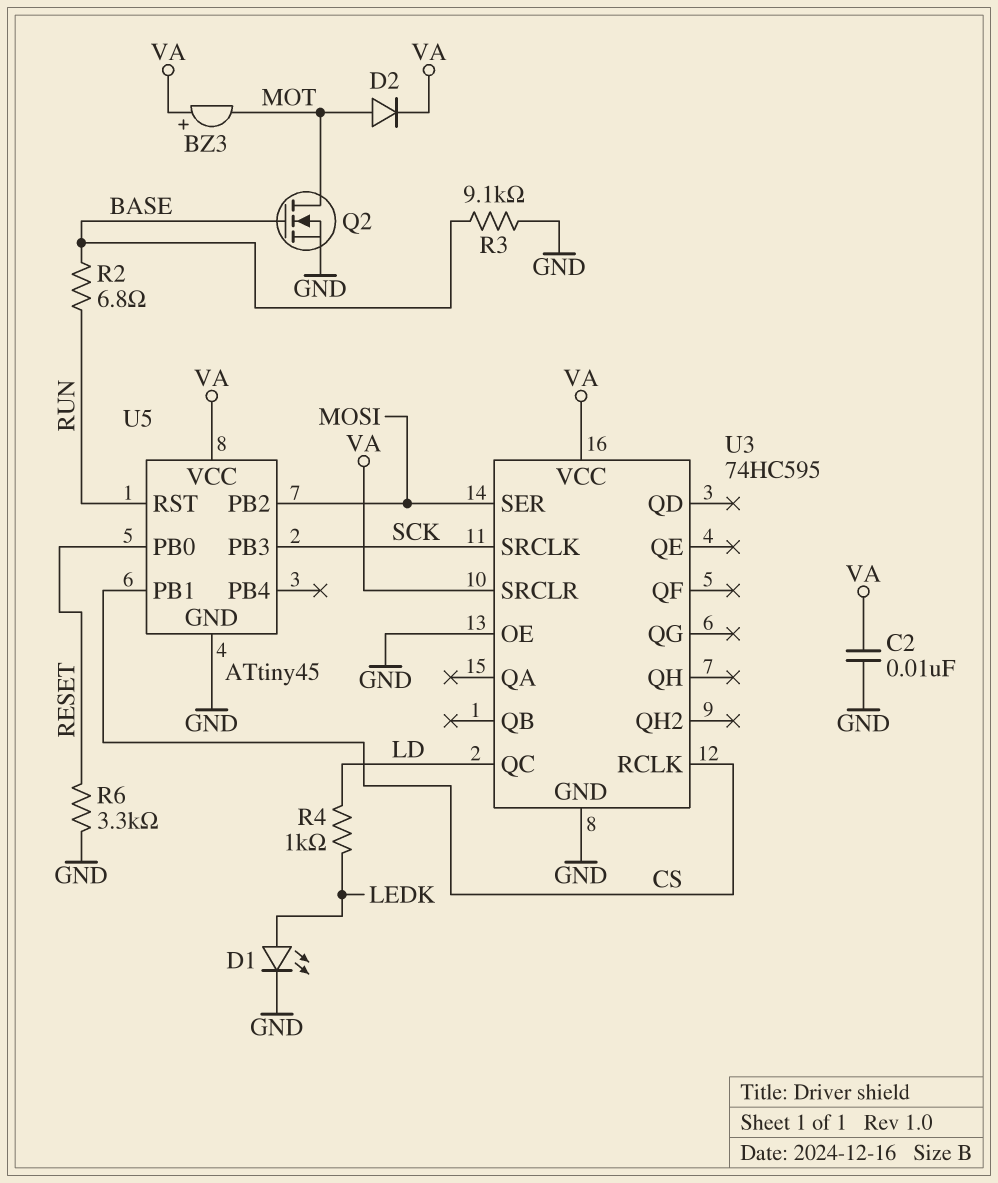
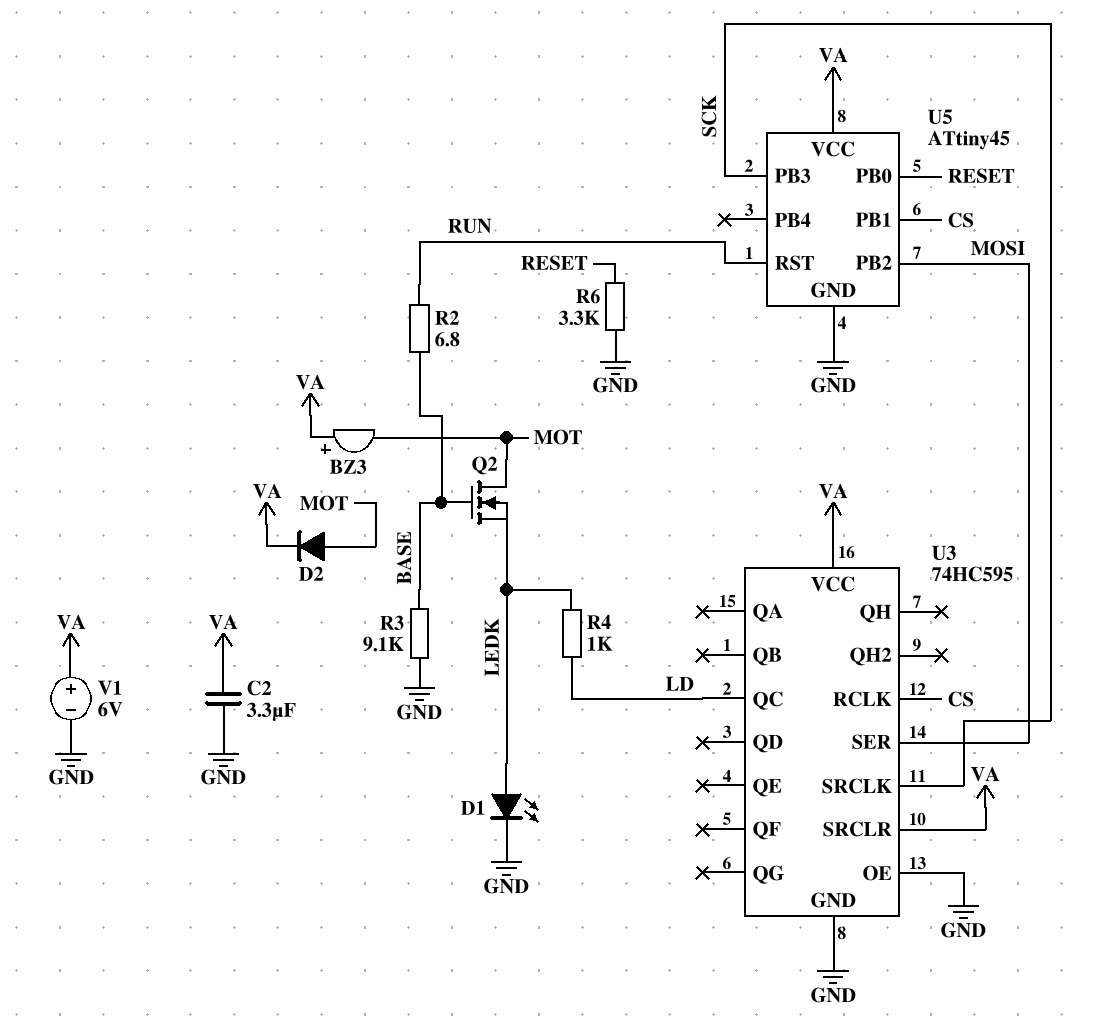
C2: 10nF (GND, VA) -> 3.3uF (GND, VA)
Q2: NMOS (G BASE, D MOT, S GND) -> NMOS (G BASE, D MOT, S LEDK)
V1: none -> 6V (plus VA, minus GND)

